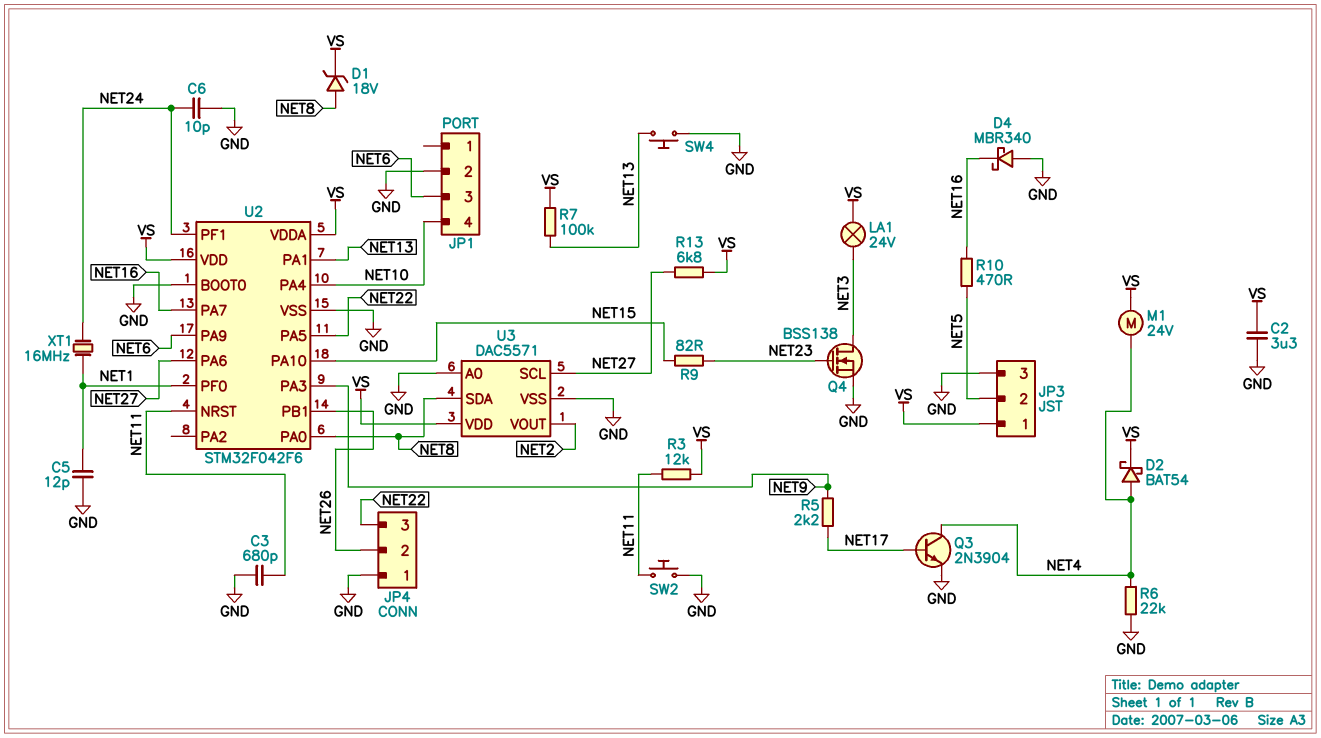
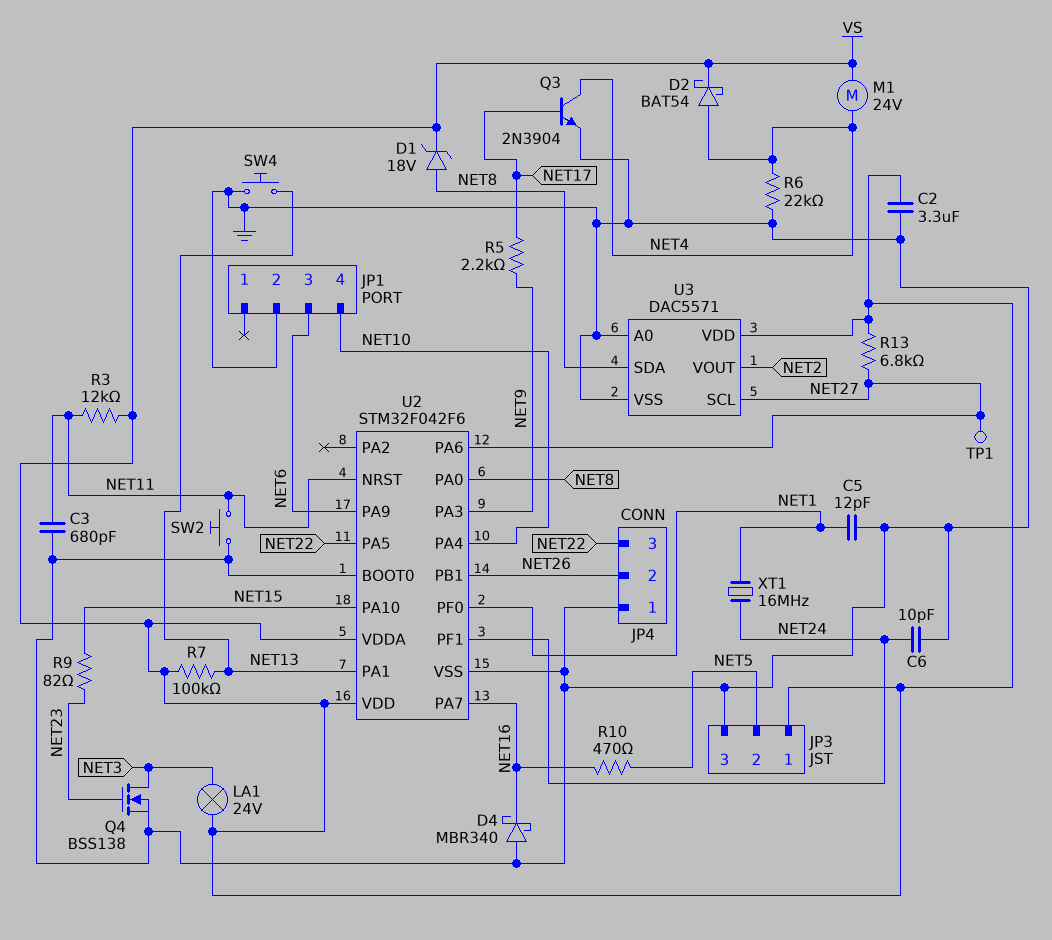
TP1: none -> test point (NET27)

